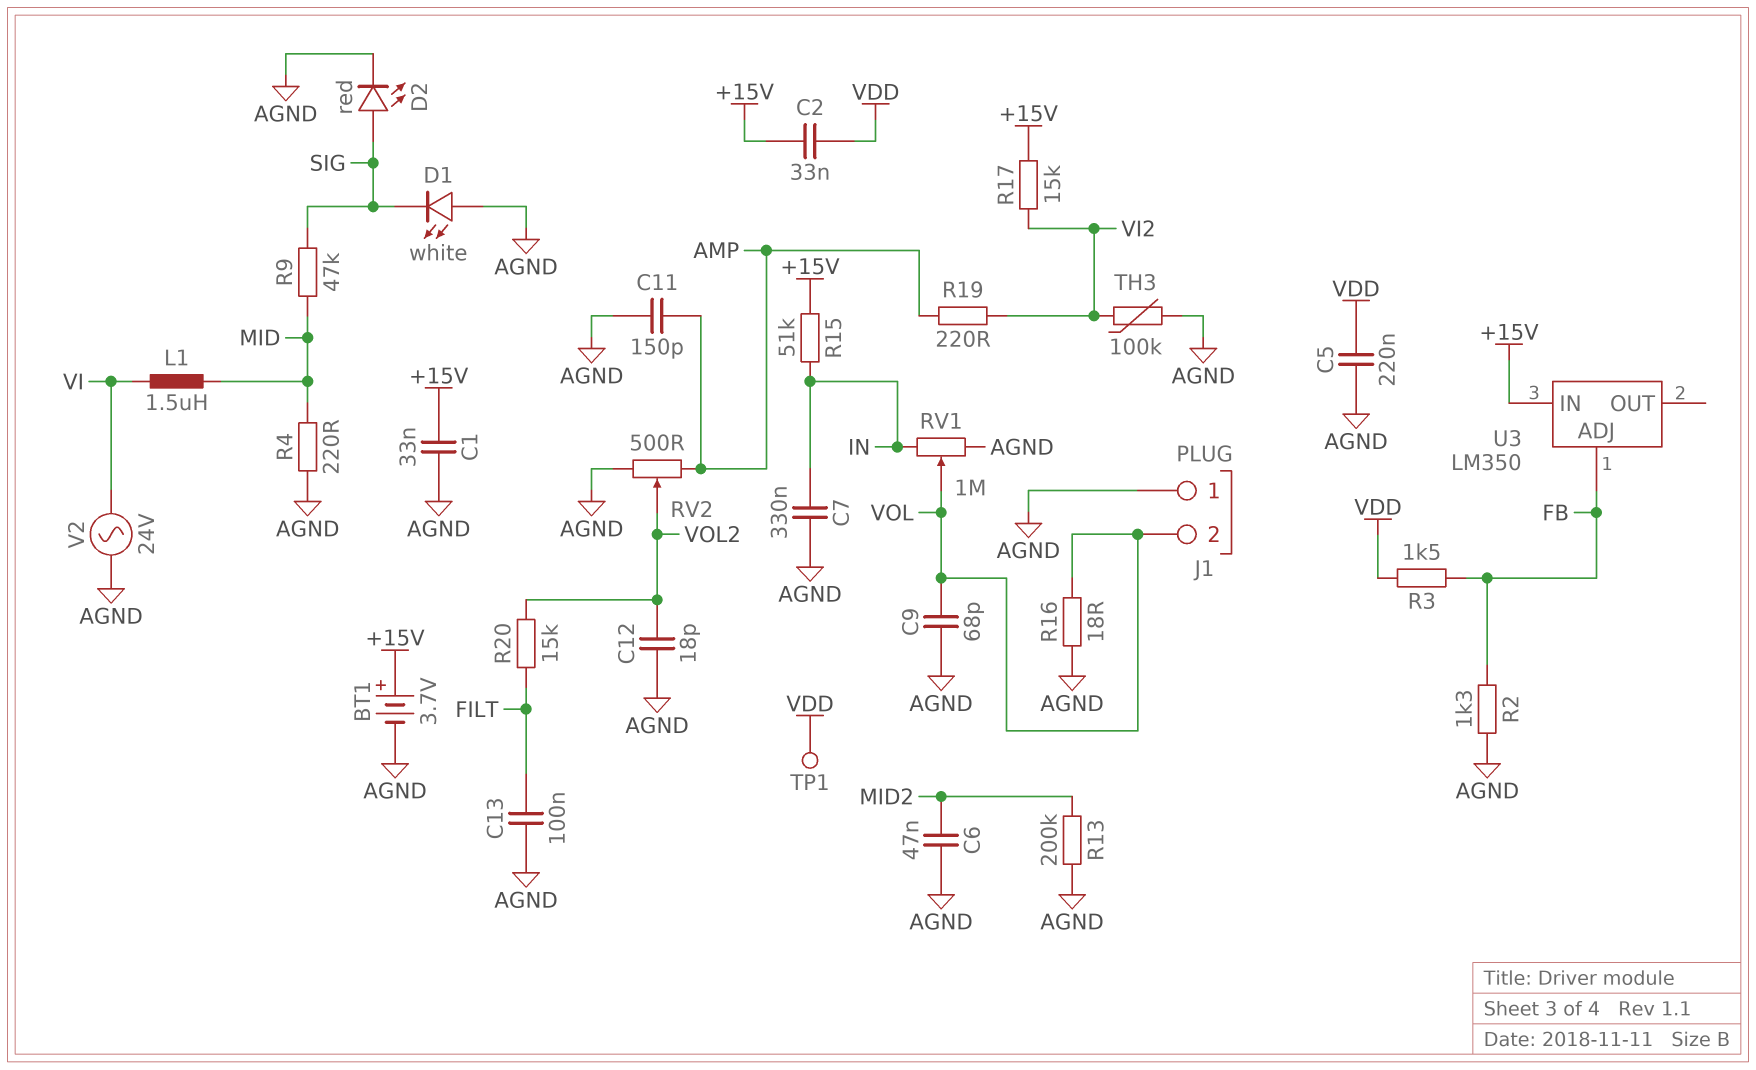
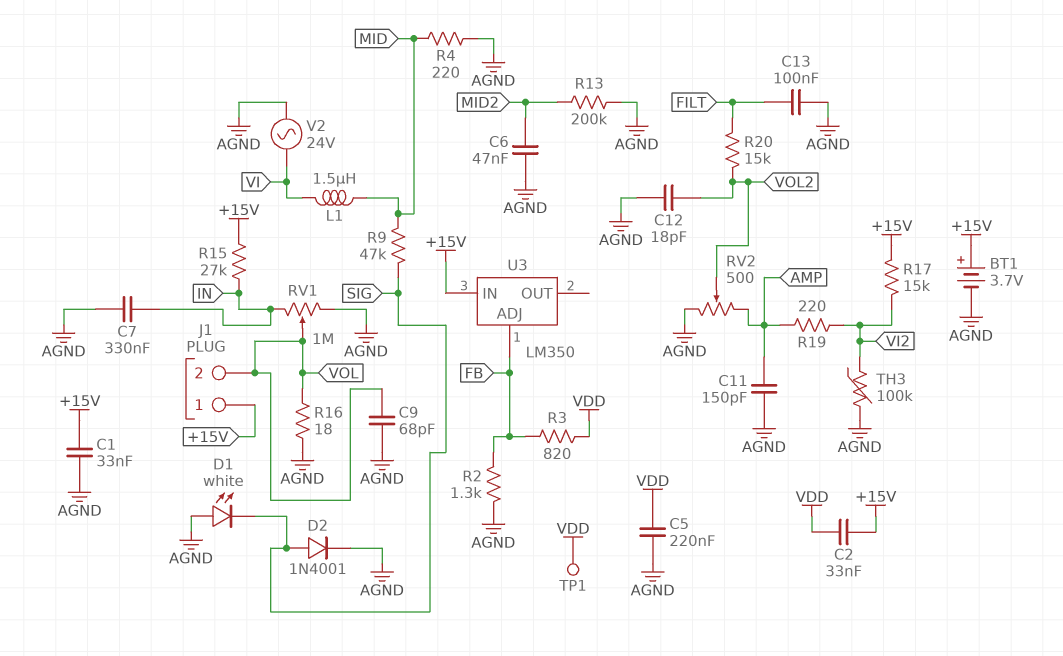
D2: LED red (A SIG, K AGND) -> diode 1N4001 (A SIG, K AGND)
J1 pin 1: AGND -> +15V
R3: 1.5k (FB, VDD) -> 820 (FB, VDD)
R15: 51k (+15V, IN) -> 27k (+15V, IN)

